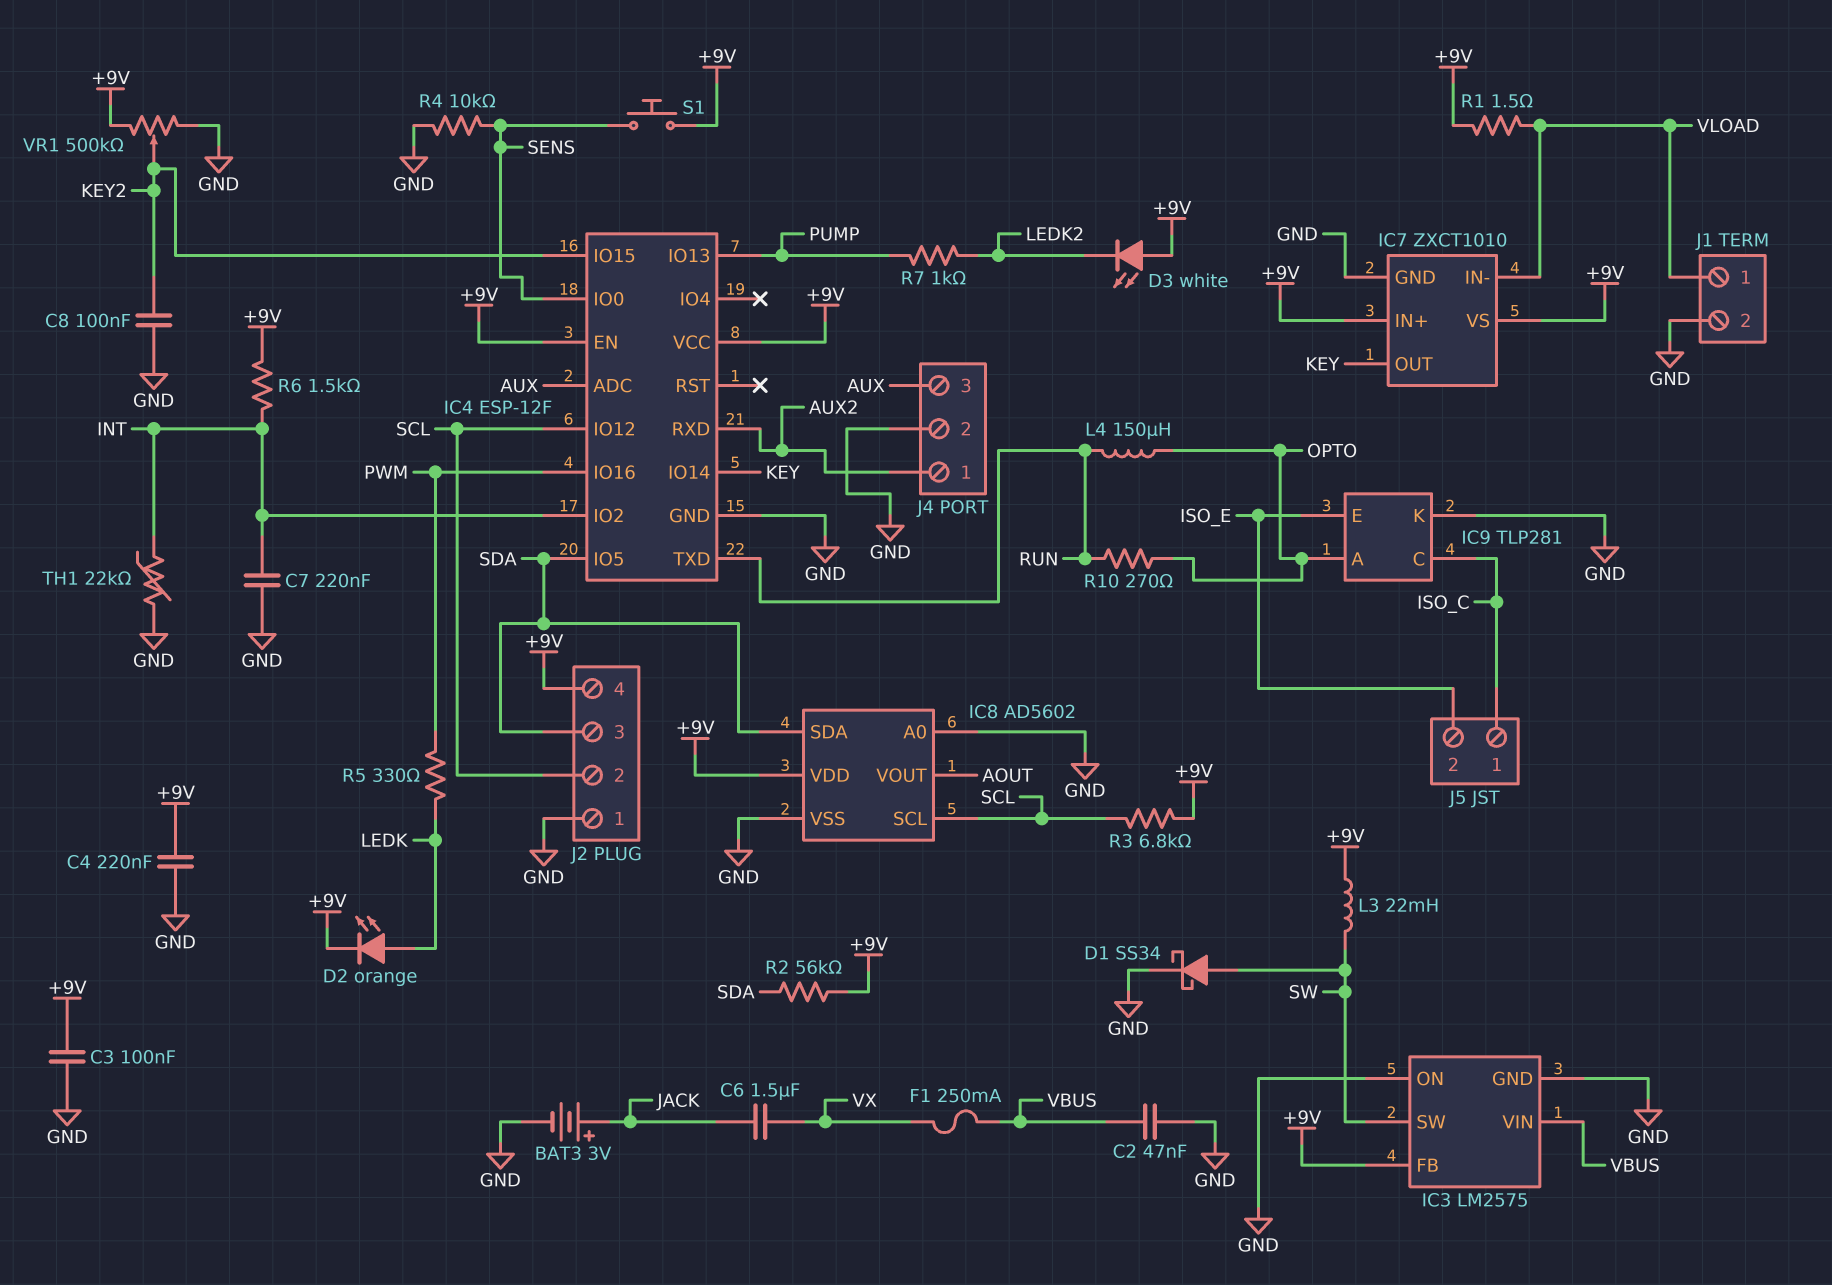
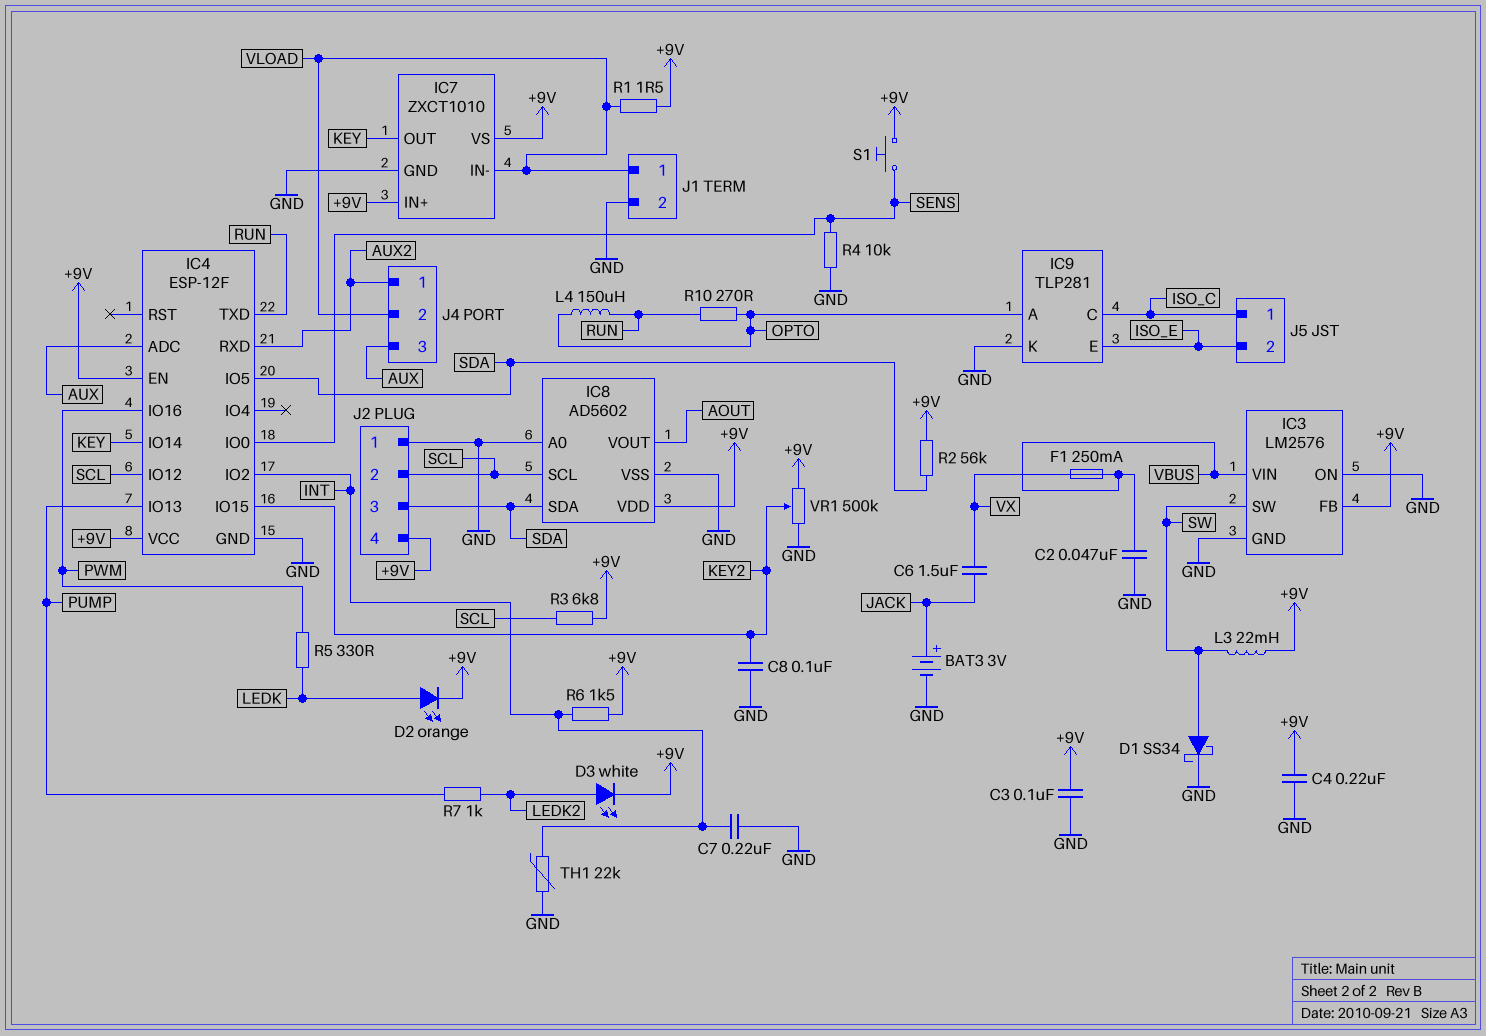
D3: LED white (A +9V, K LEDK2) -> LED white (A LEDK2, K +9V)
IC3: LM2575 -> LM2576
J4 pin 2: GND -> VLOAD

